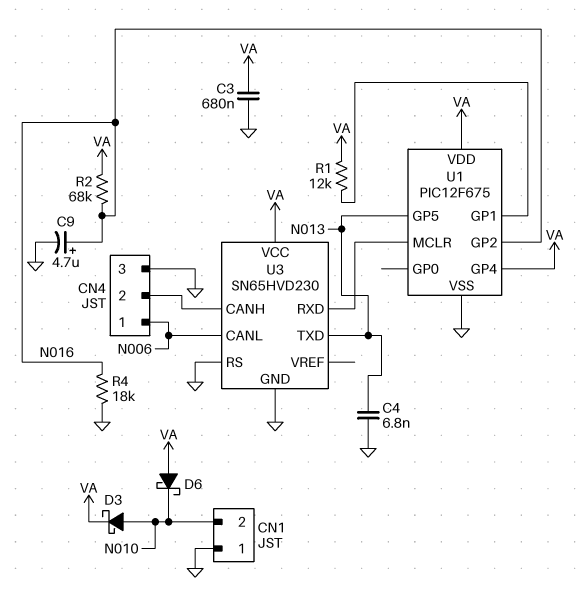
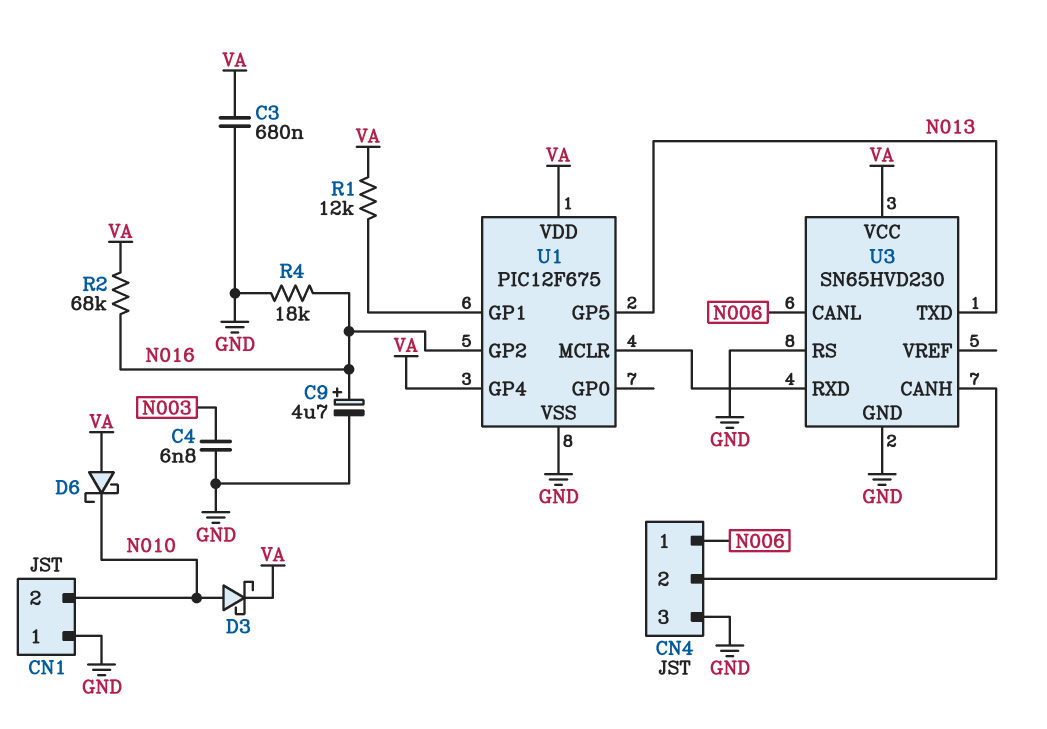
C4: 6.8nF (GND, N013) -> 6.8nF (GND, N003)

